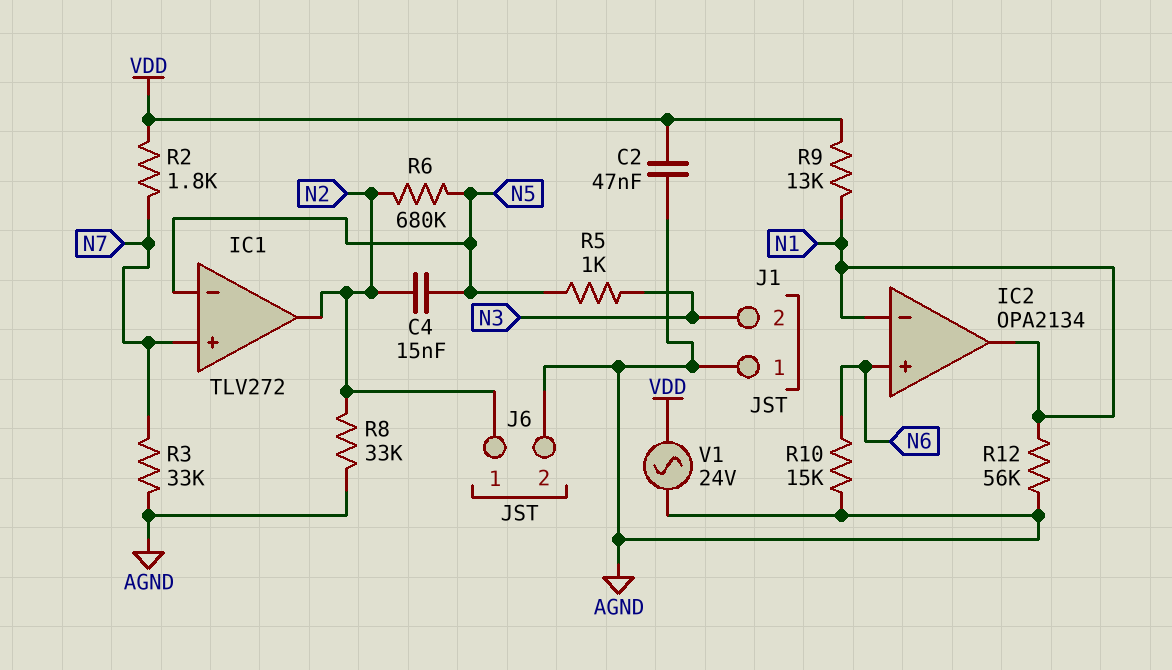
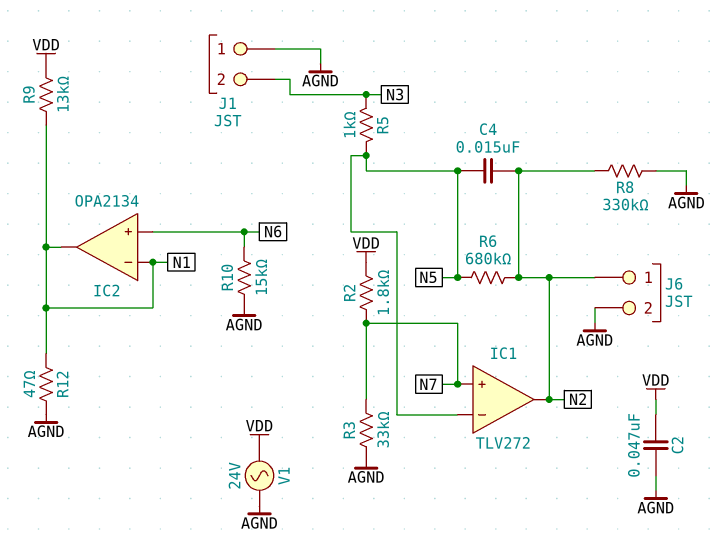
R8: 33k (AGND, N2) -> 330k (AGND, N2)
R12: 56k (AGND, N1) -> 47 (AGND, N1)

